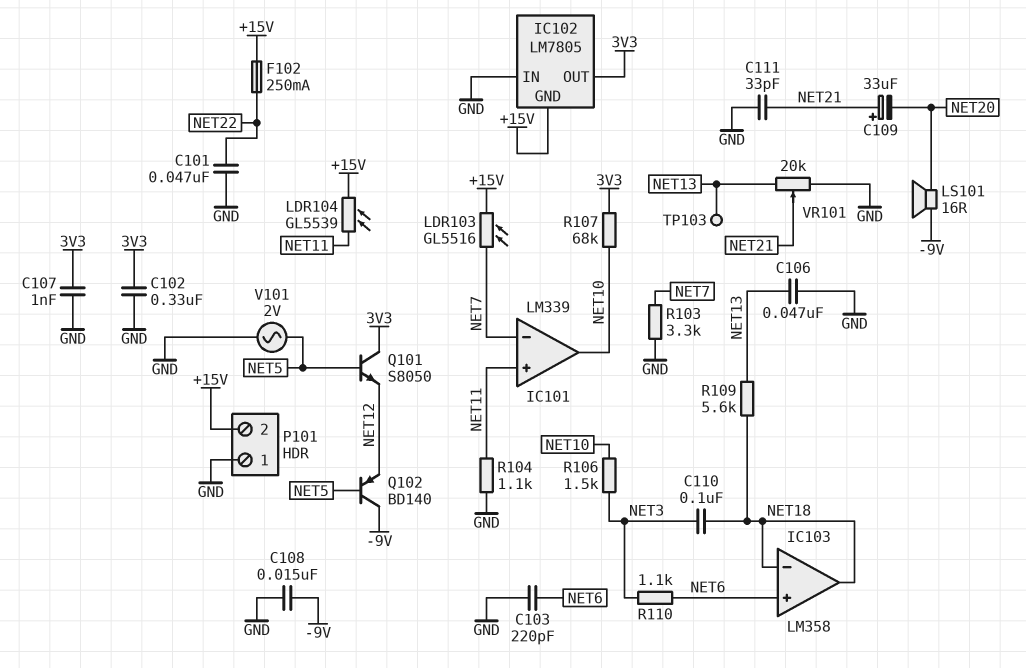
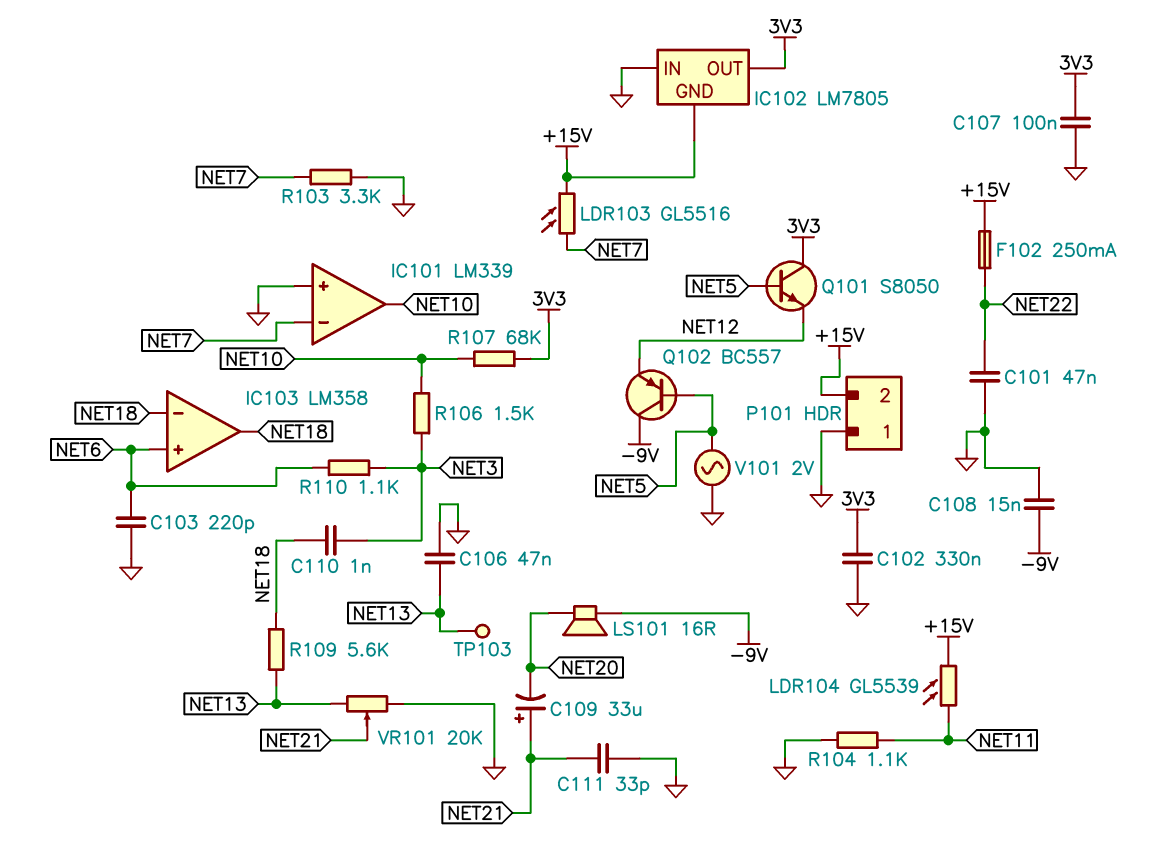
C107: 1nF (3V3, GND) -> 100nF (3V3, GND)
C110: 100nF (NET3, NET18) -> 1nF (NET3, NET18)
IC101 pin in+: NET11 -> GND
Q102: PNP BD140 (B NET5, C -9V, E NET12) -> PNP BC557 (B NET5, C -9V, E NET12)

